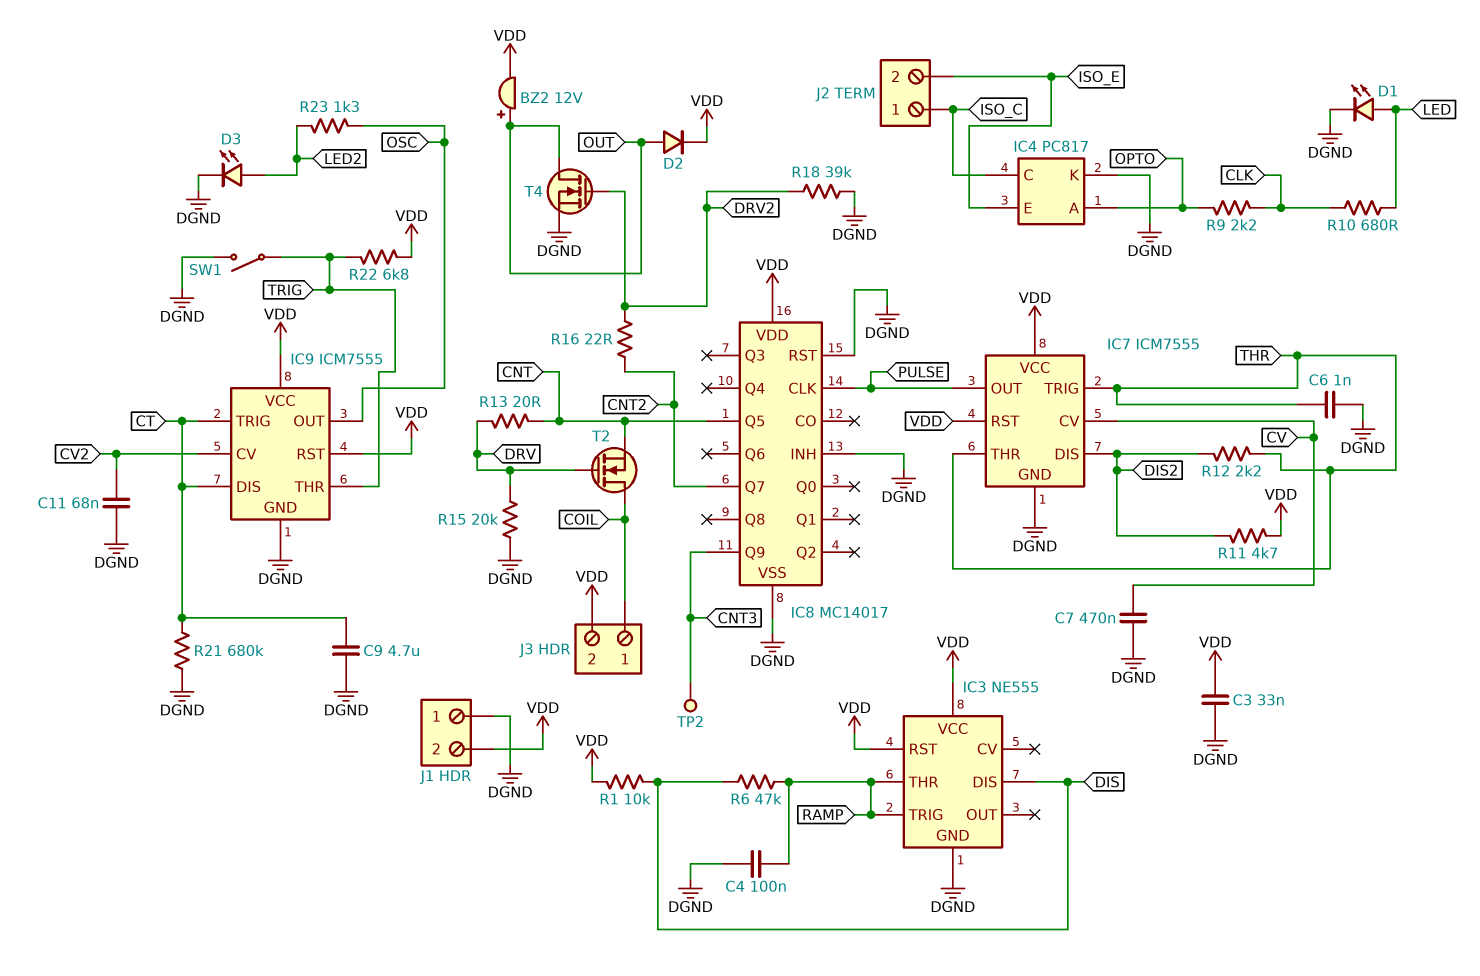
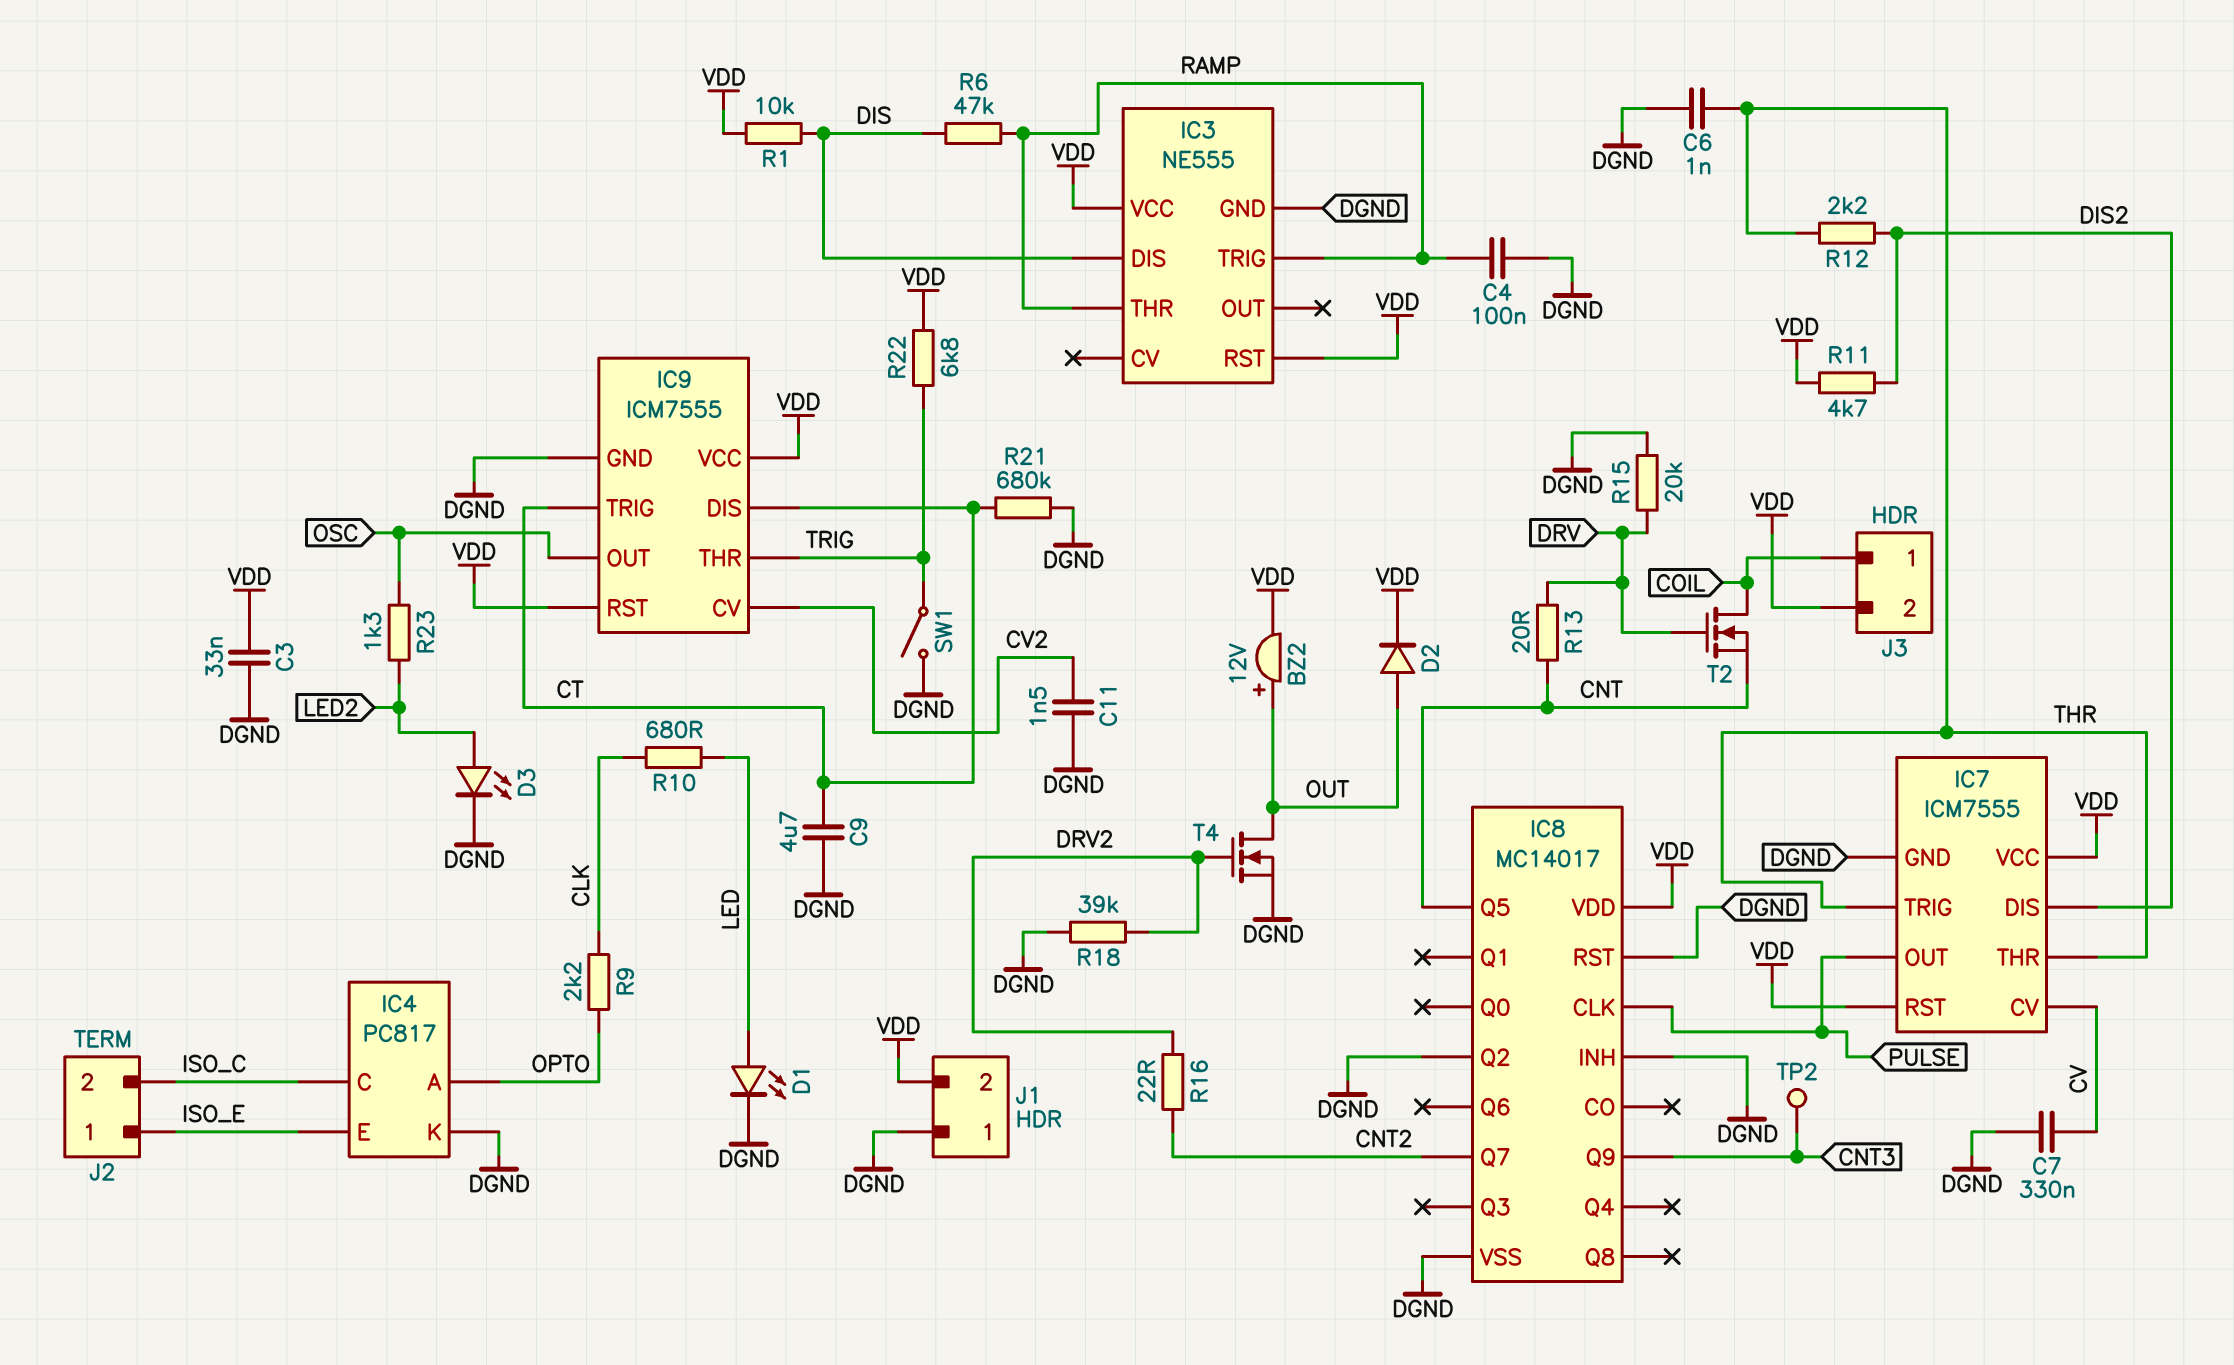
C7: 470nF (CV, DGND) -> 330nF (CV, DGND)
C11: 68nF (CV2, DGND) -> 1.5nF (CV2, DGND)
IC8 pin Q2: none -> DGND
J2 pin 1: ISO_C -> ISO_E
J2 pin 2: ISO_E -> ISO_C

